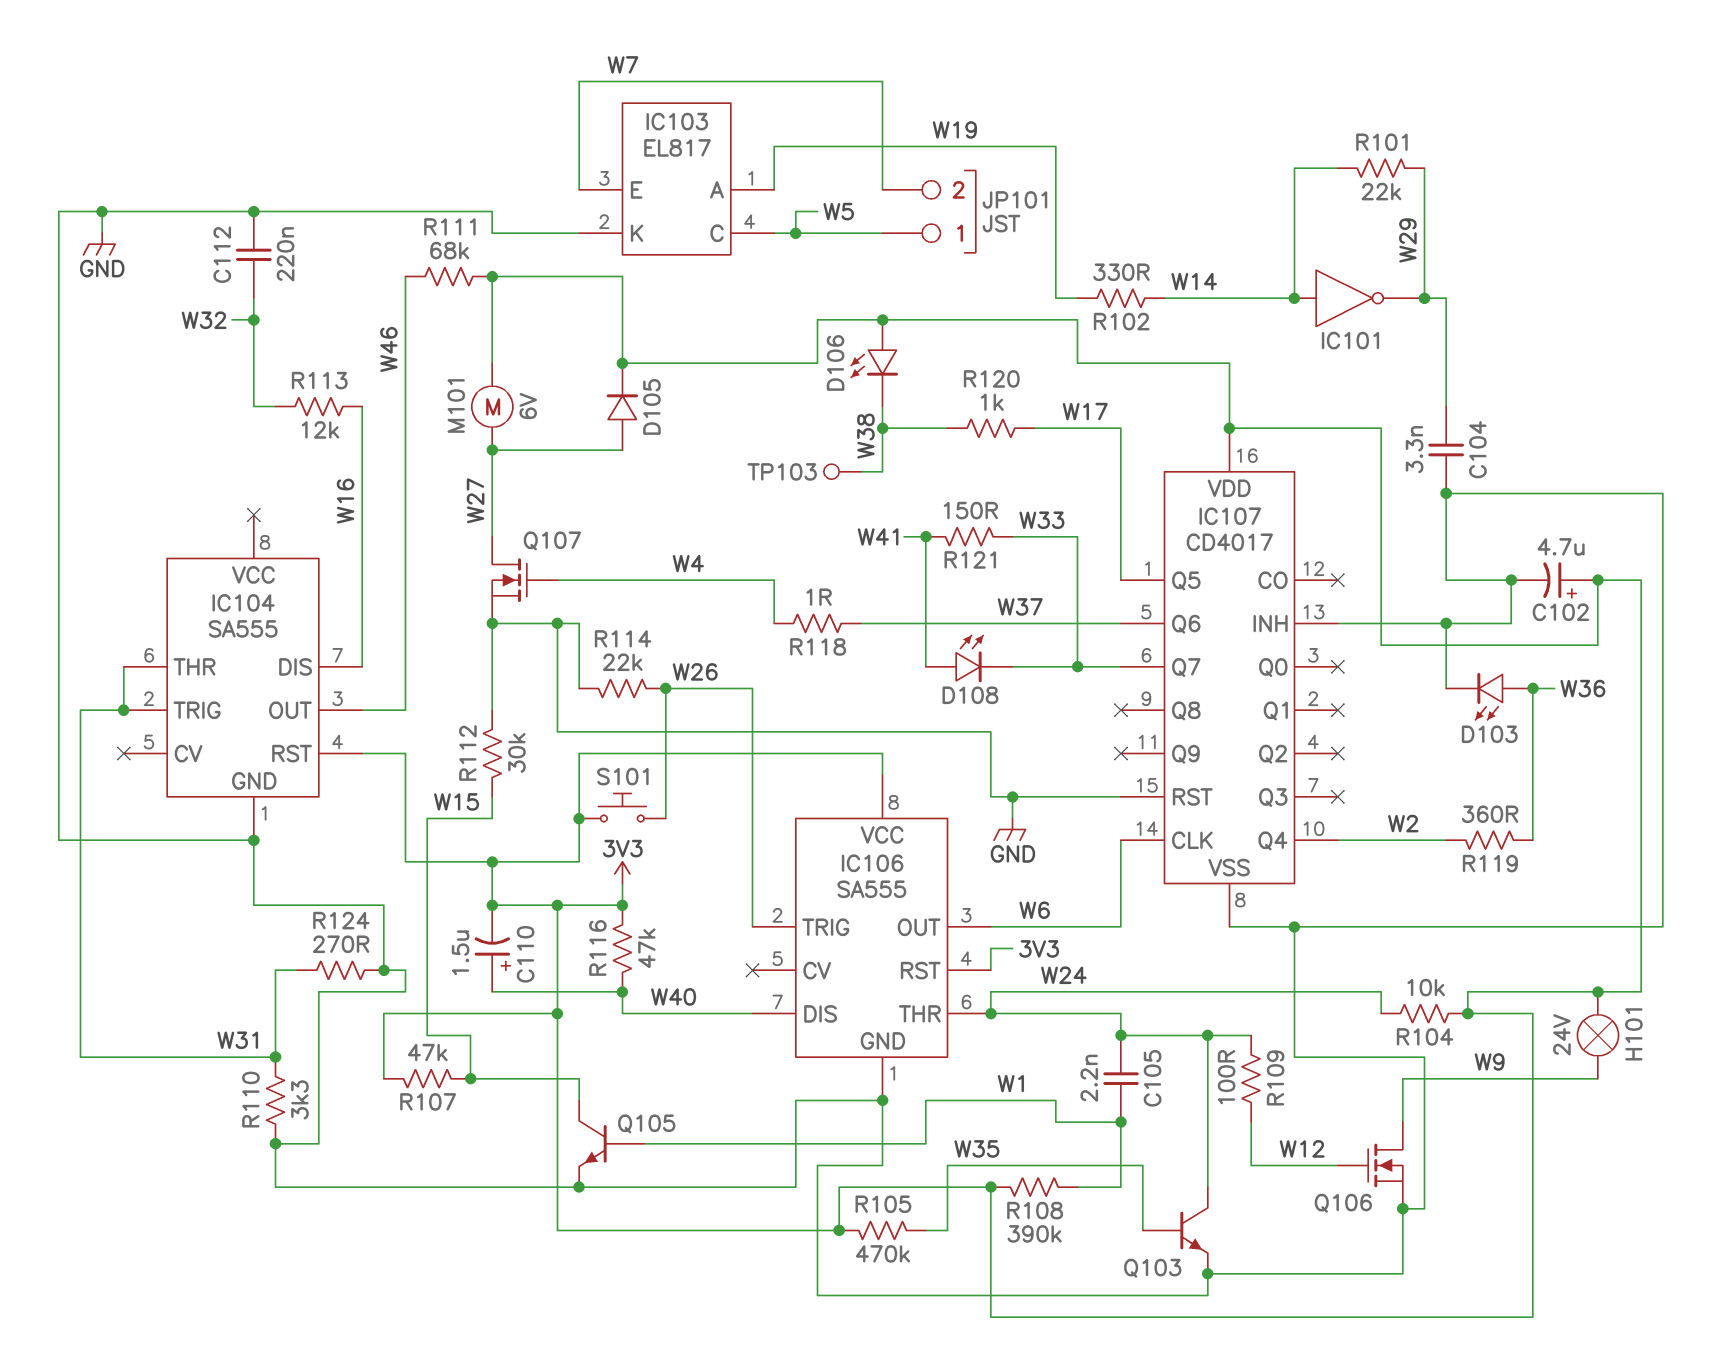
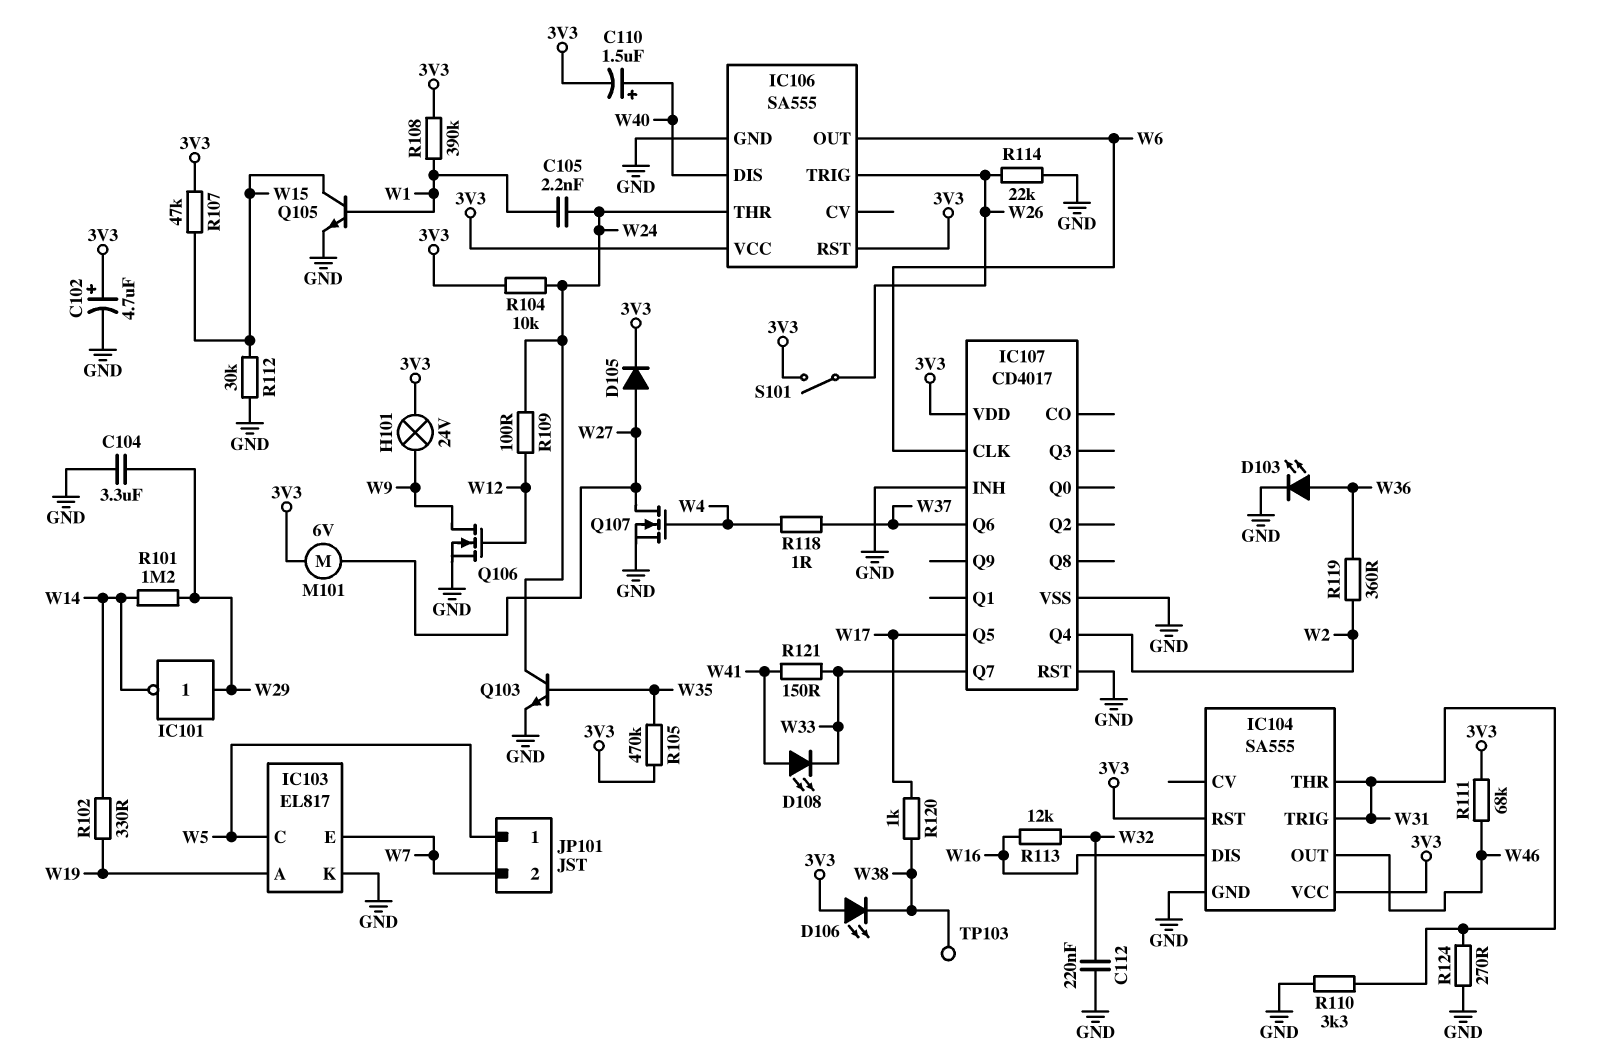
C104: 3.3nF (GND, W29) -> 3.3uF (GND, W29)
IC101: NOT (in W14, out W29) -> NOT (in W29, out W14)
IC104 pin VCC: none -> 3V3
R101: 22k (W14, W29) -> 1.2M (W14, W29)
R116: 47k (3V3, W40) -> none
S101: button (3V3, W26) -> switch (3V3, W26)

